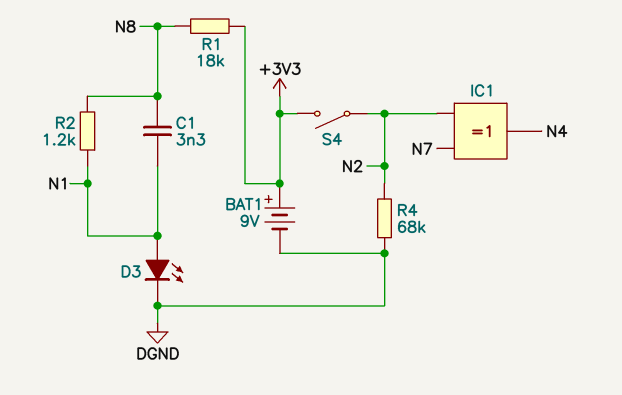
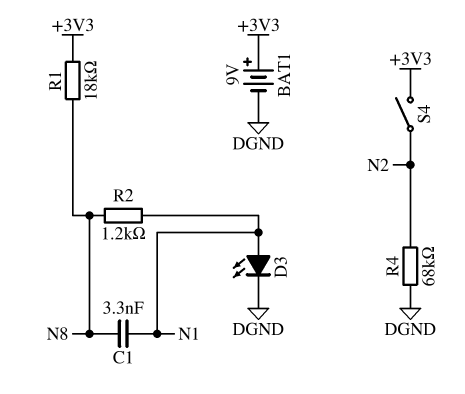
IC1: XOR (in N2, in N7, out N4) -> none

